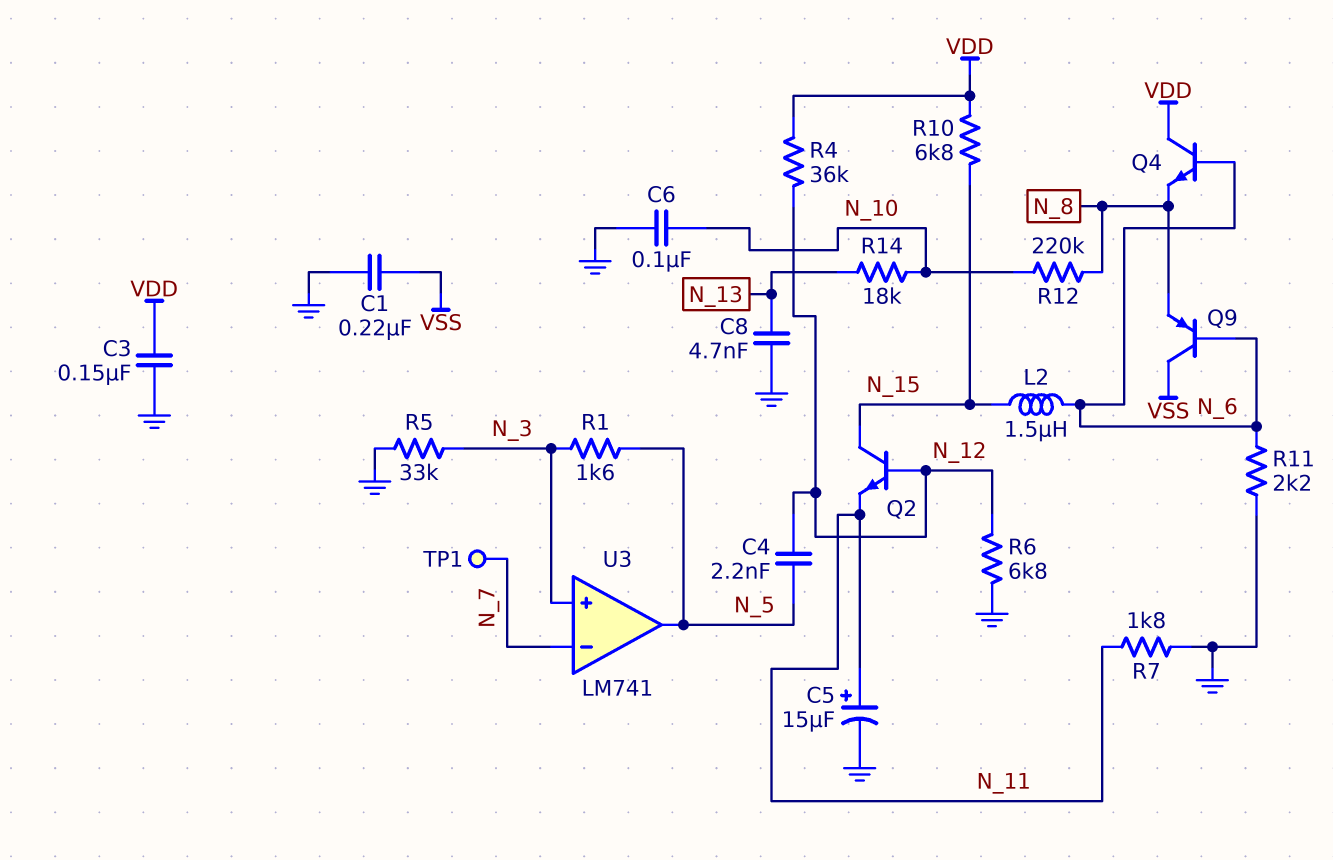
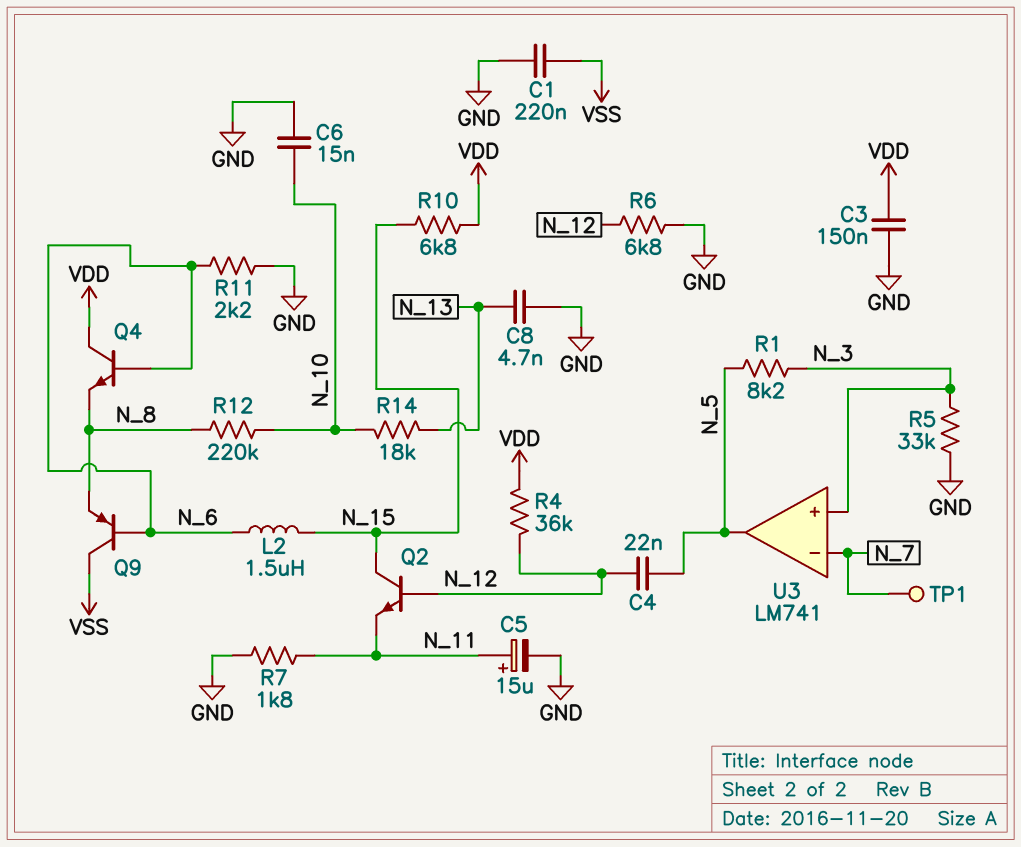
C4: 2.2nF (N_5, N_12) -> 22nF (N_5, N_12)
C6: 100nF (GND, N_10) -> 15nF (GND, N_10)
R1: 1.6k (N_3, N_5) -> 8.2k (N_3, N_5)

